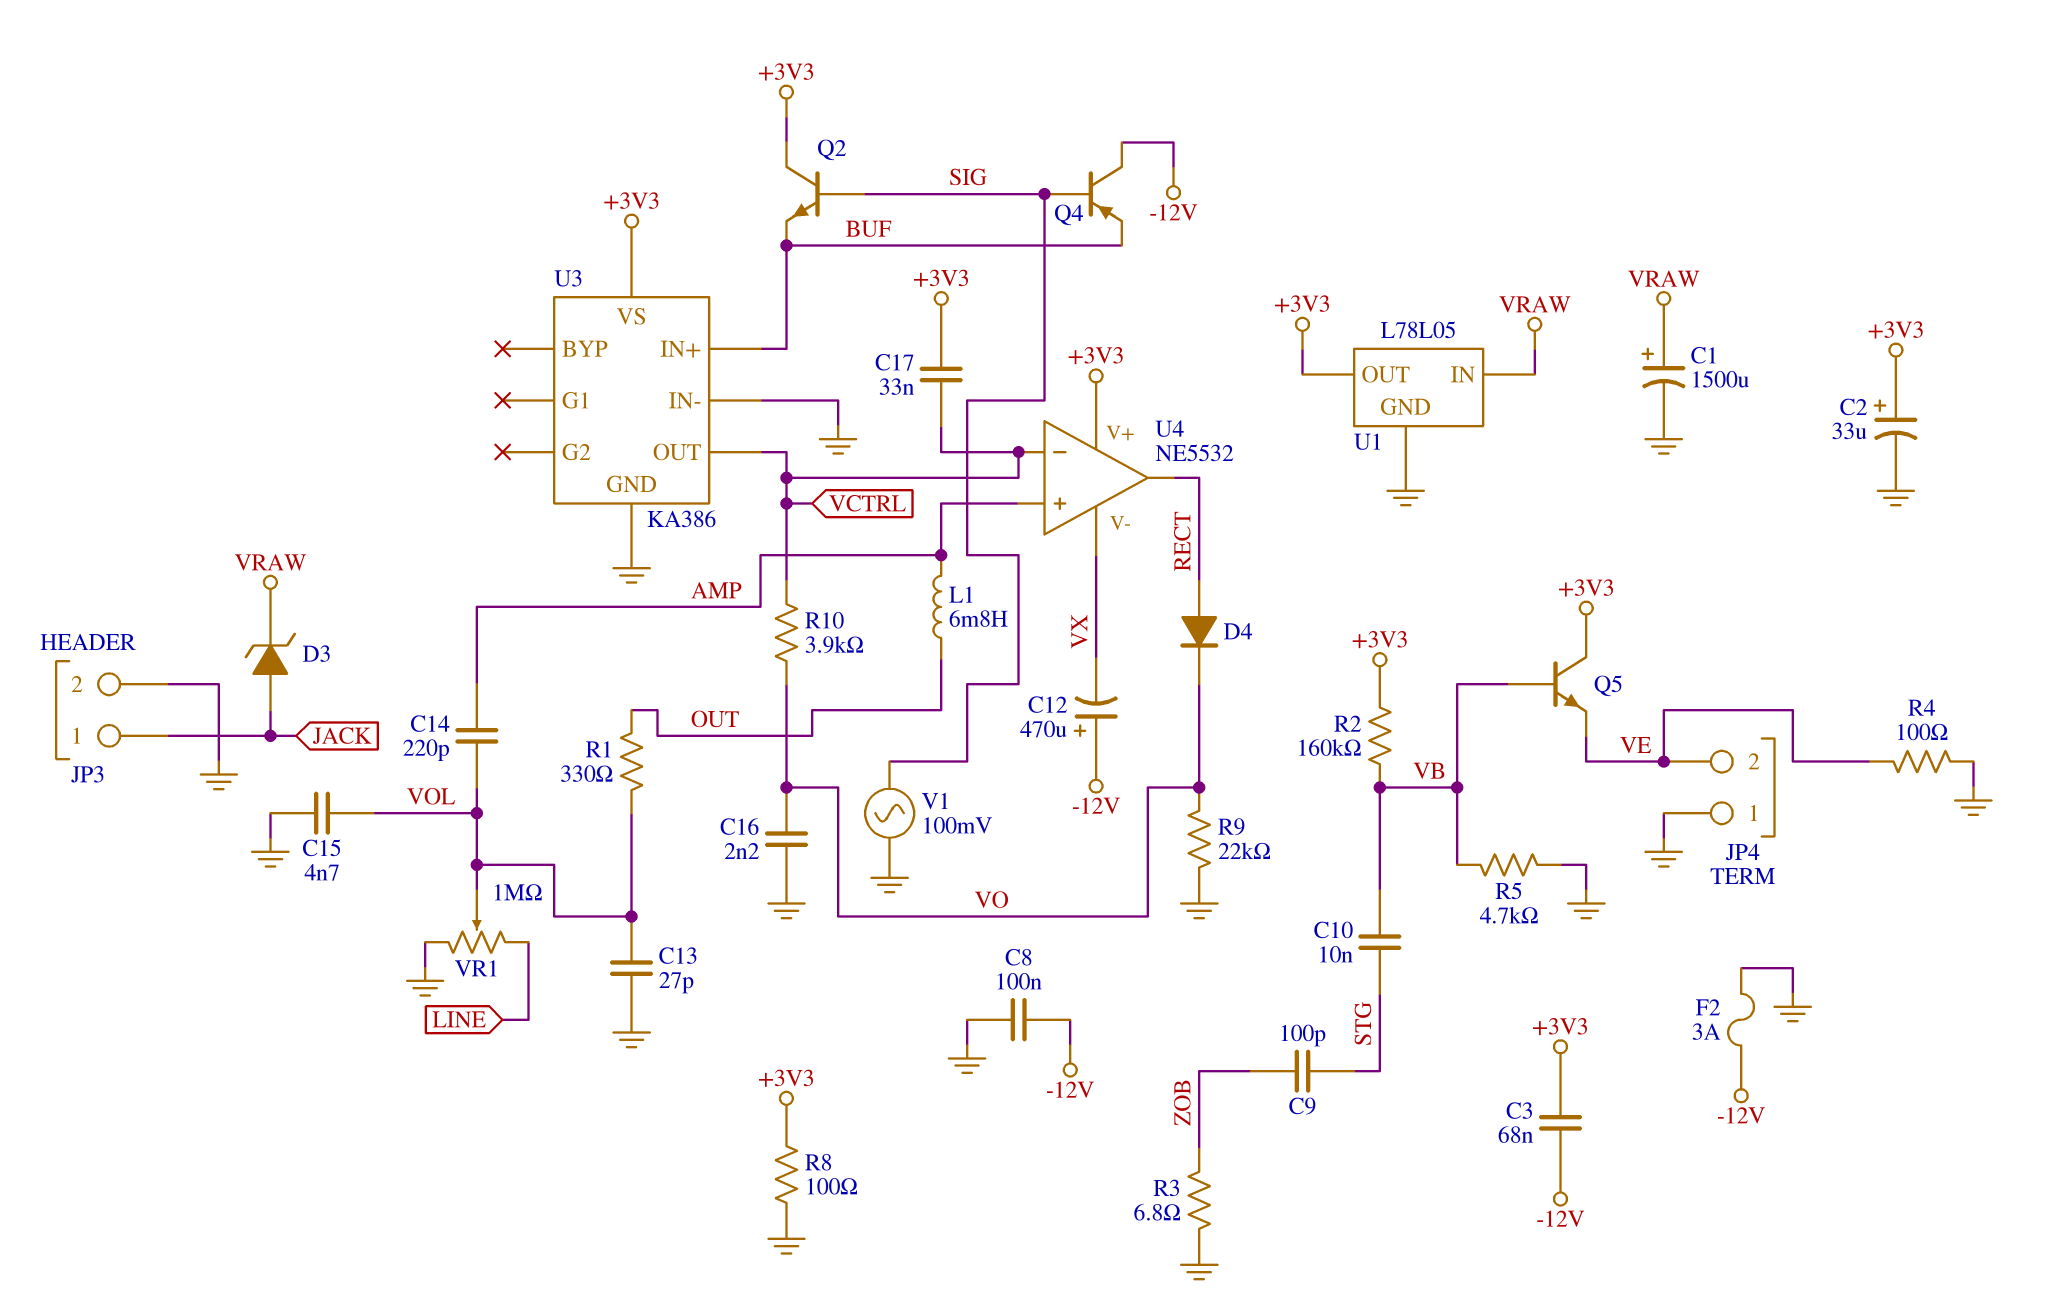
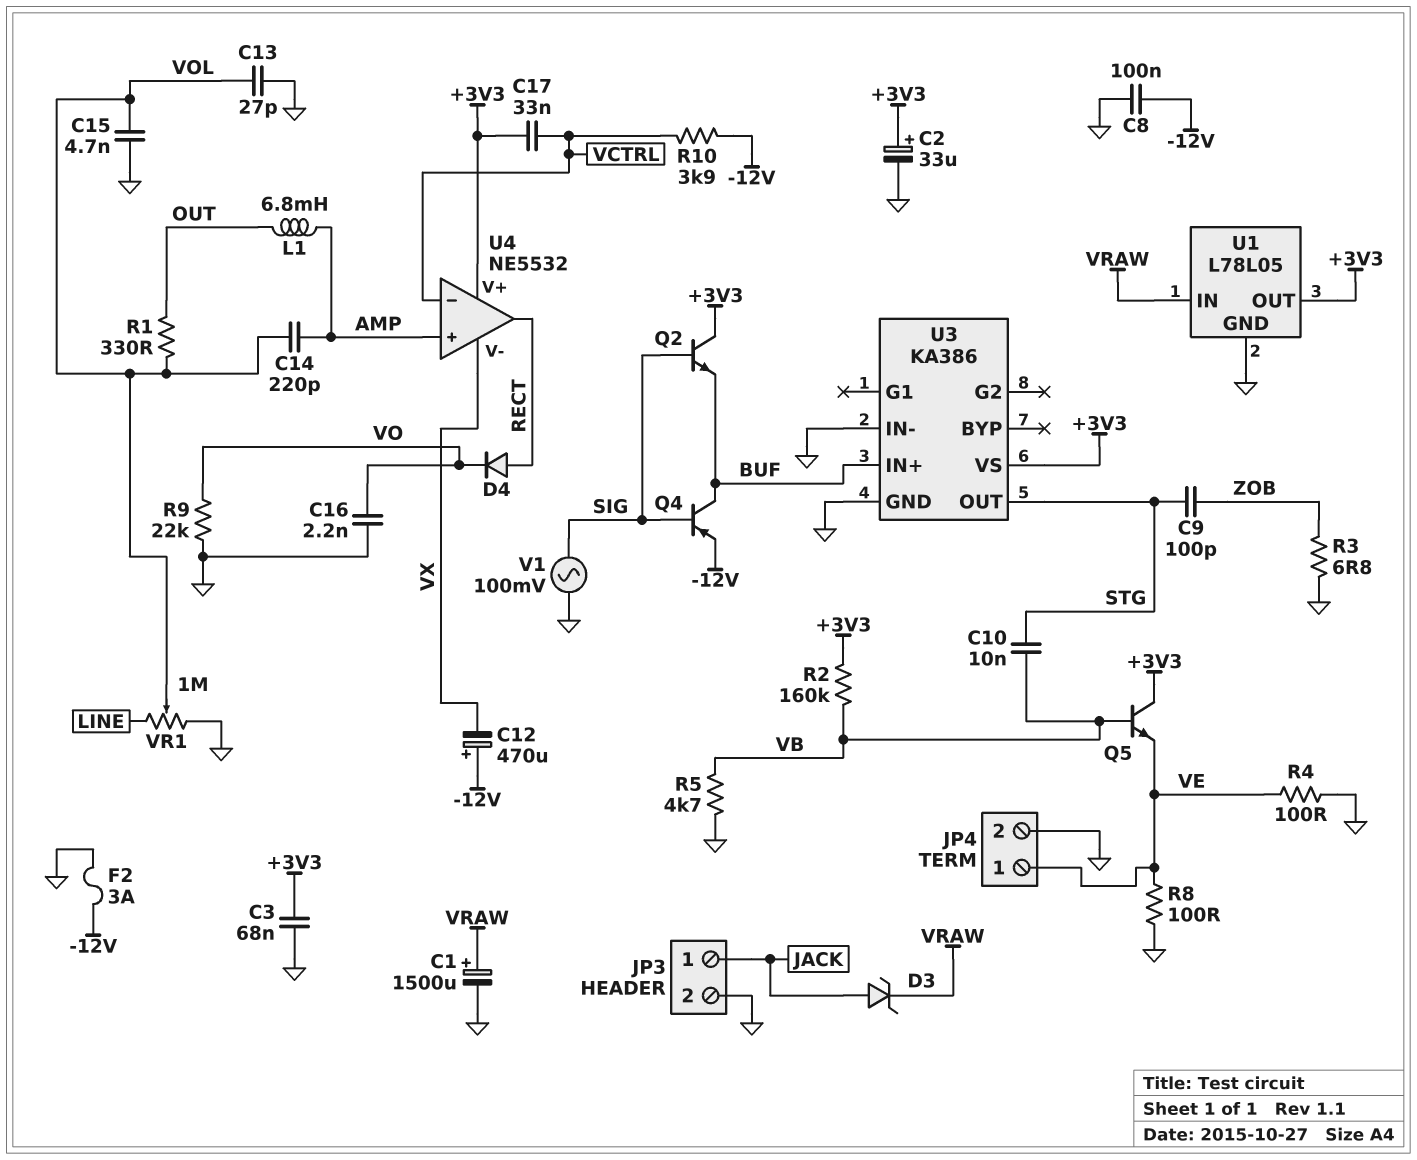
C3: 68nF (+3V3, -12V) -> 68nF (+3V3, GND)
JP4 pin 1: GND -> VE
JP4 pin 2: VE -> GND
Q4: PNP (B SIG, C -12V, E BUF) -> PNP (B SIG, C BUF, E -12V)
R8: 100 (+3V3, GND) -> 100 (GND, VE)
R10: 3.9k (VCTRL, VO) -> 3.9k (-12V, VCTRL)
U3 pin OUT: VCTRL -> STG

